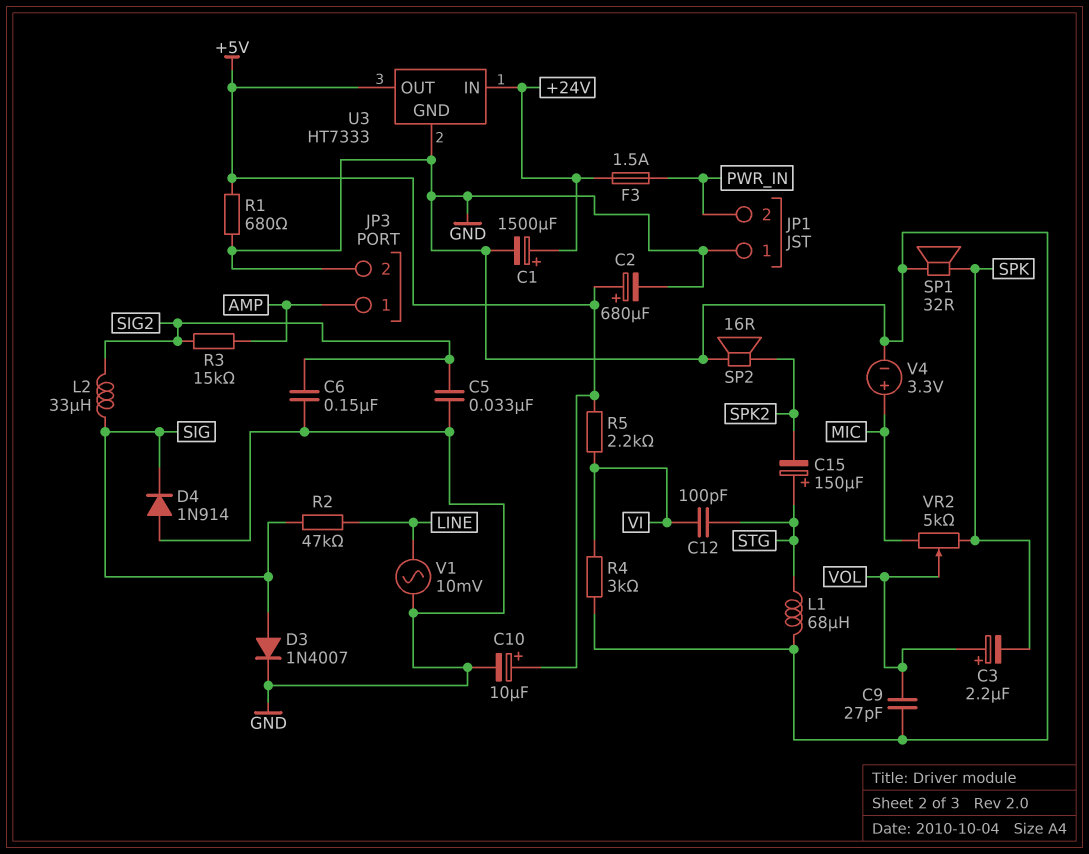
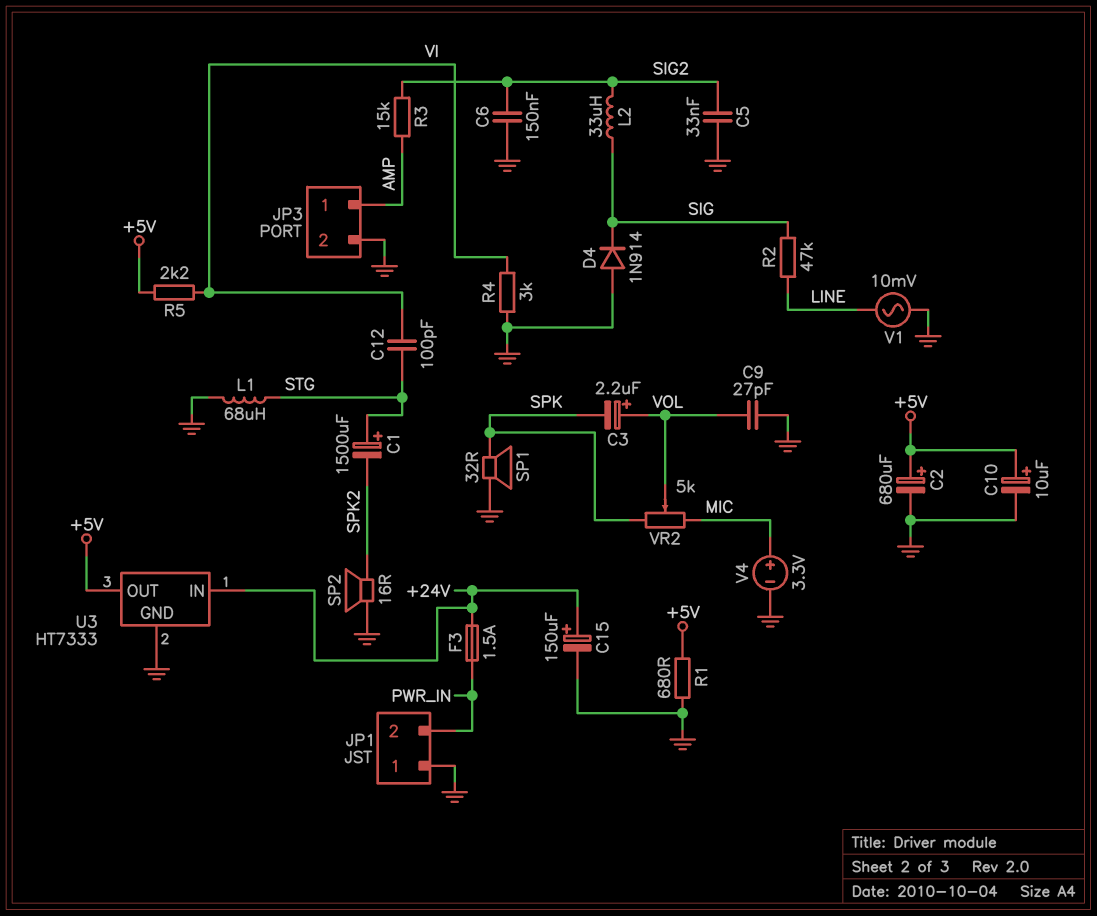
C1: 1500uF (plus +24V, minus GND) -> 1500uF (plus STG, minus SPK2)
C15: 150uF (plus STG, minus SPK2) -> 150uF (plus +24V, minus GND)
D3: diode 1N4007 (A SIG, K GND) -> none

